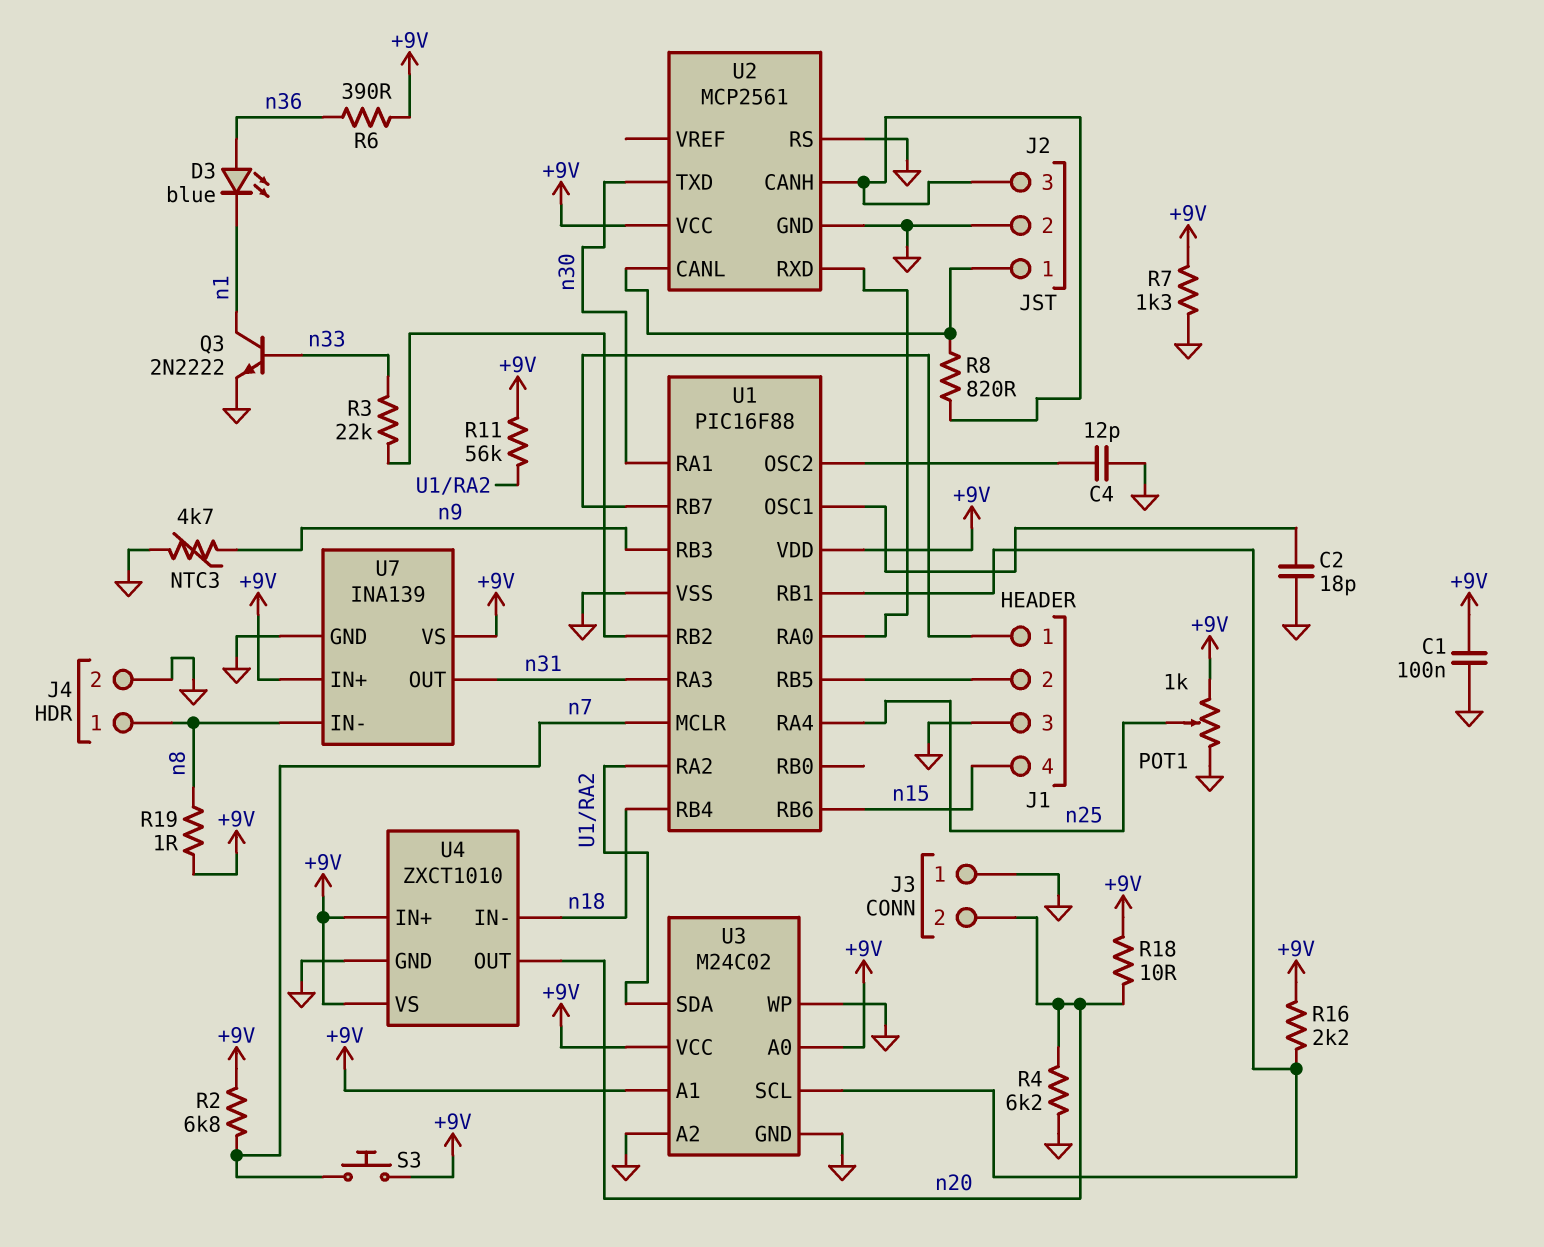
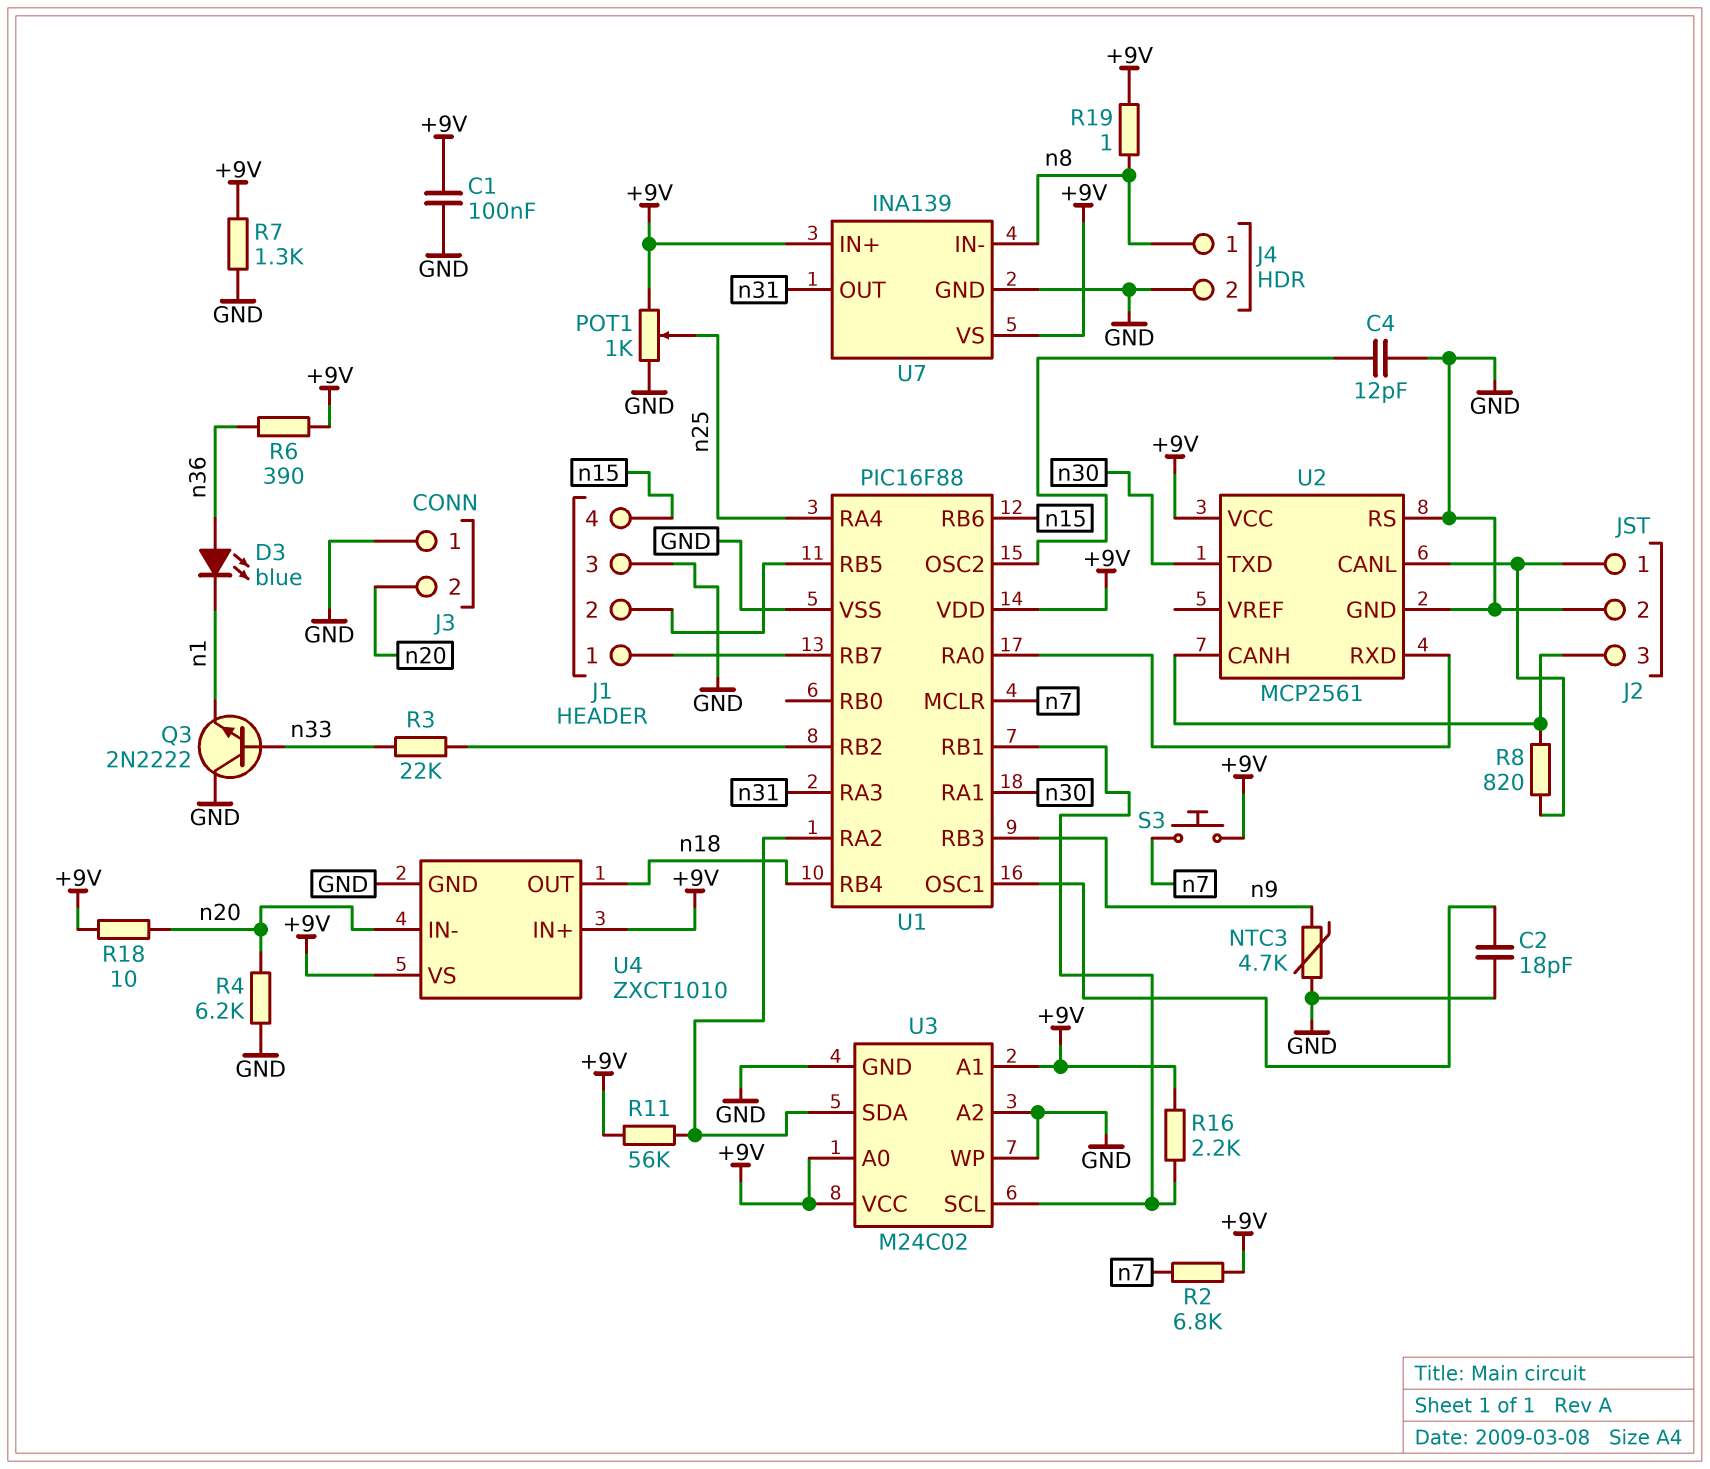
Q3: NPN 2N2222 (B n33, C n1, E GND) -> NPN 2N2222 (B n33, C GND, E n1)
U4 pin IN-: n18 -> n20
U4 pin OUT: n20 -> n18

